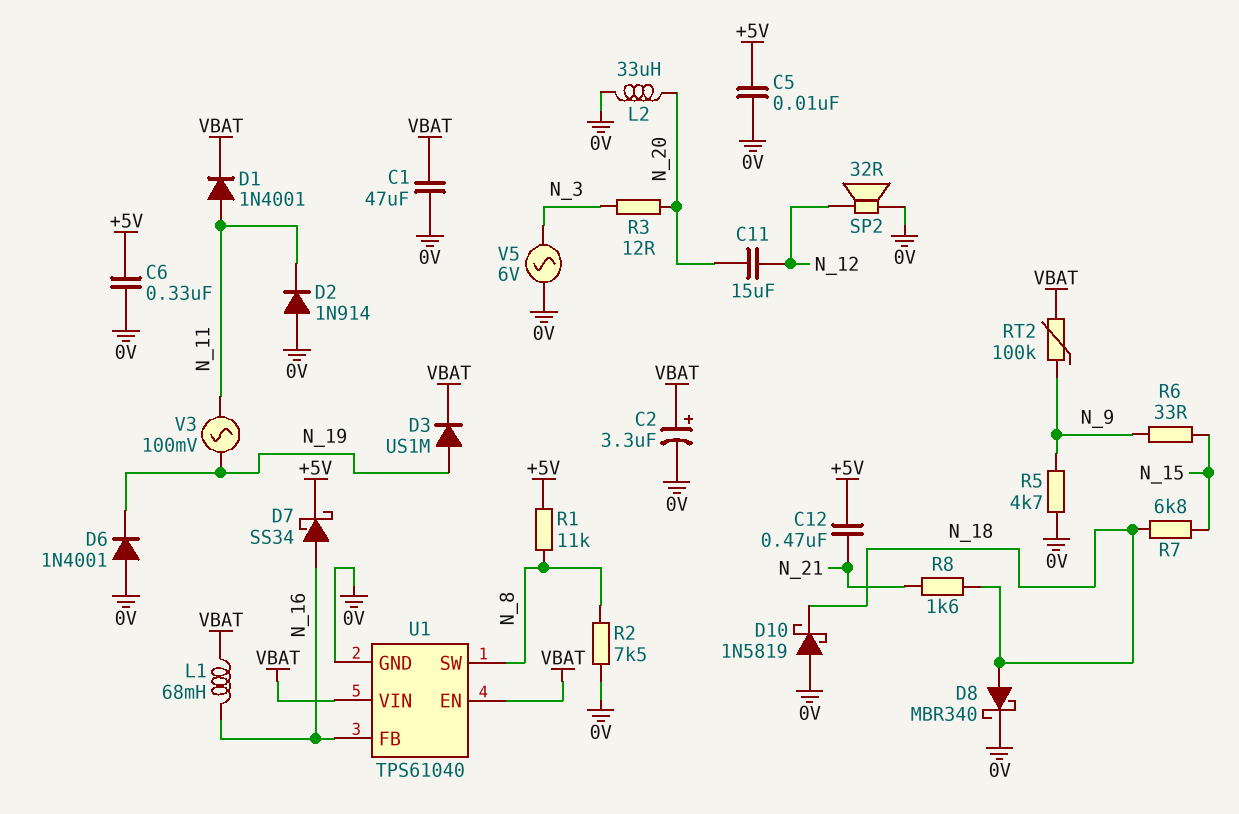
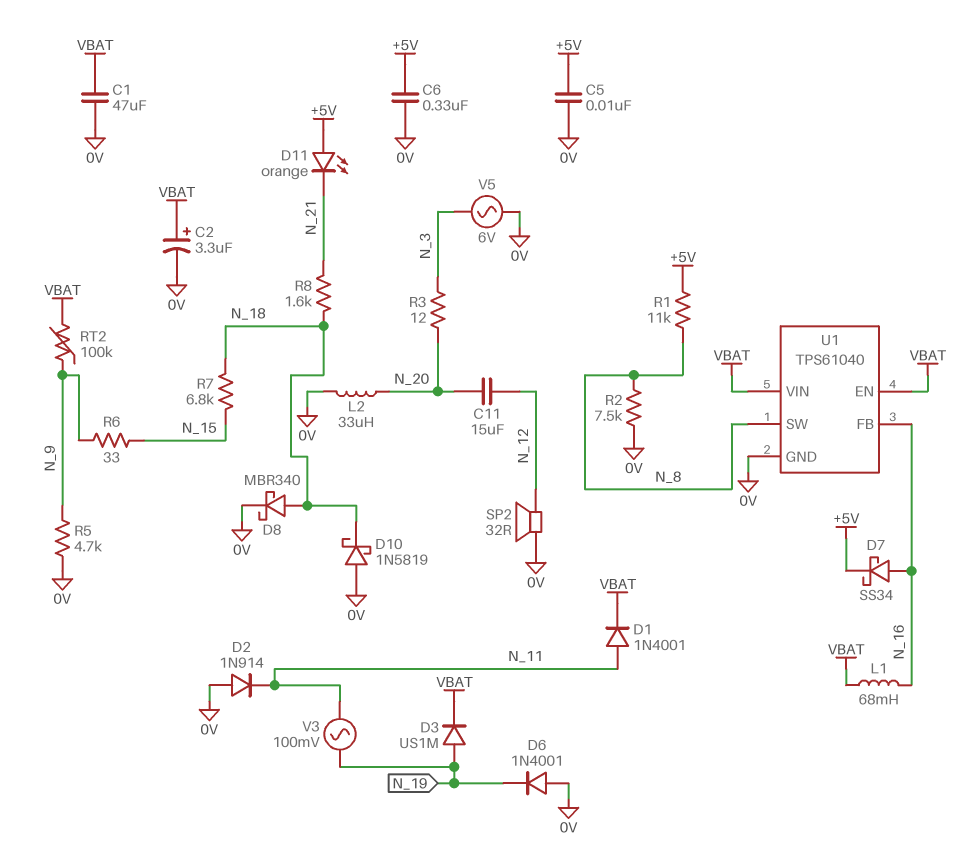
C12: 470nF (+5V, N_21) -> none
D11: none -> LED orange (A +5V, K N_21)

